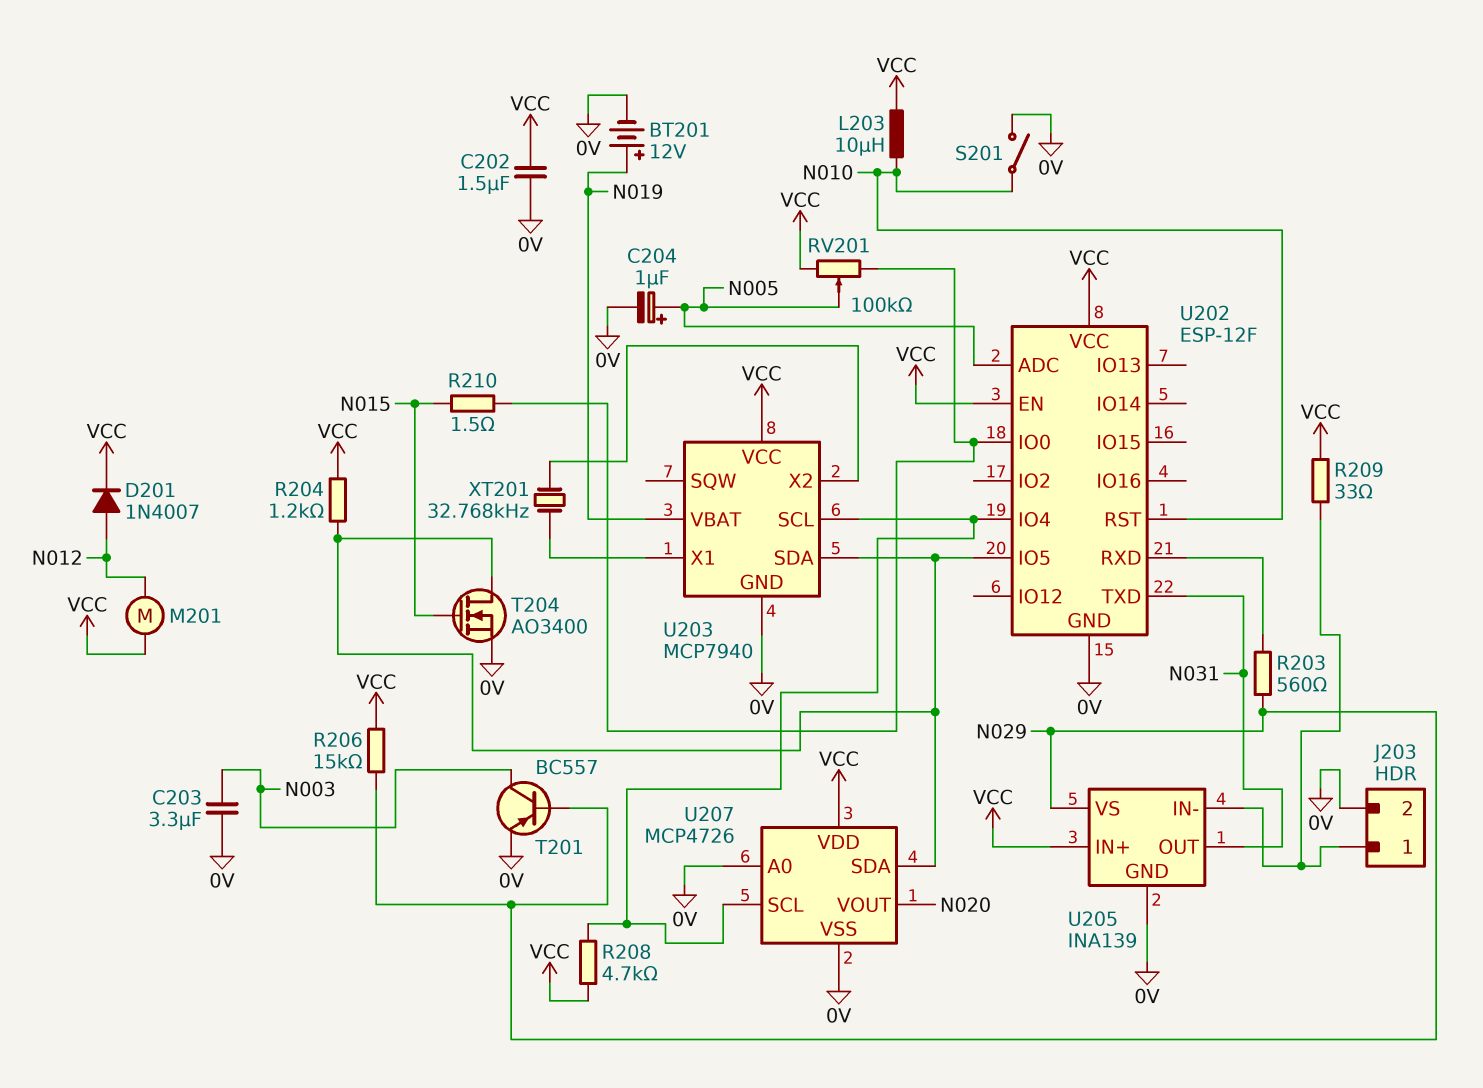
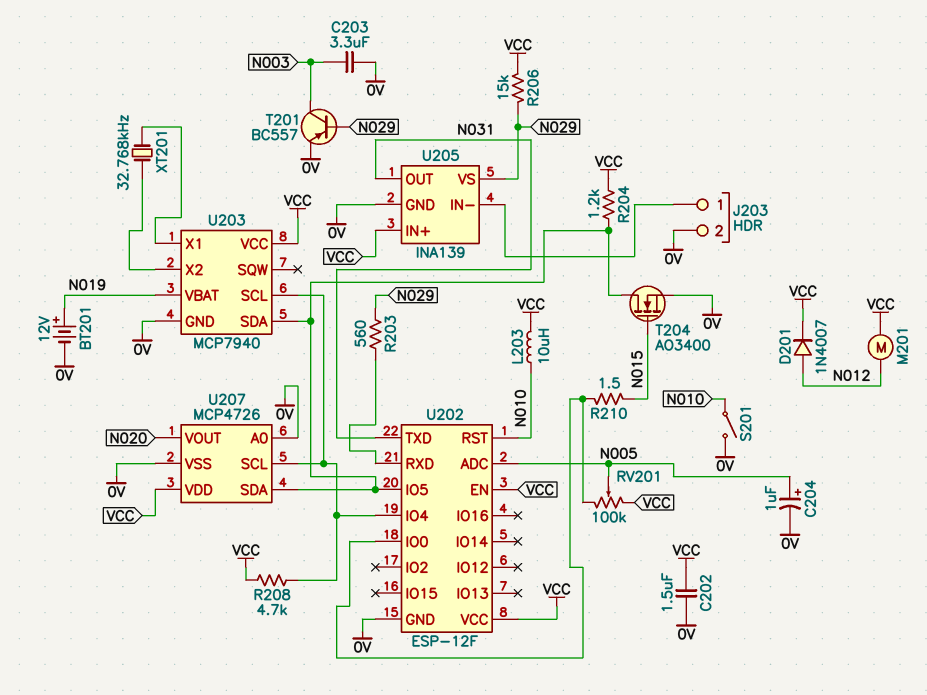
R209: 33 (J203/1, VCC) -> none

